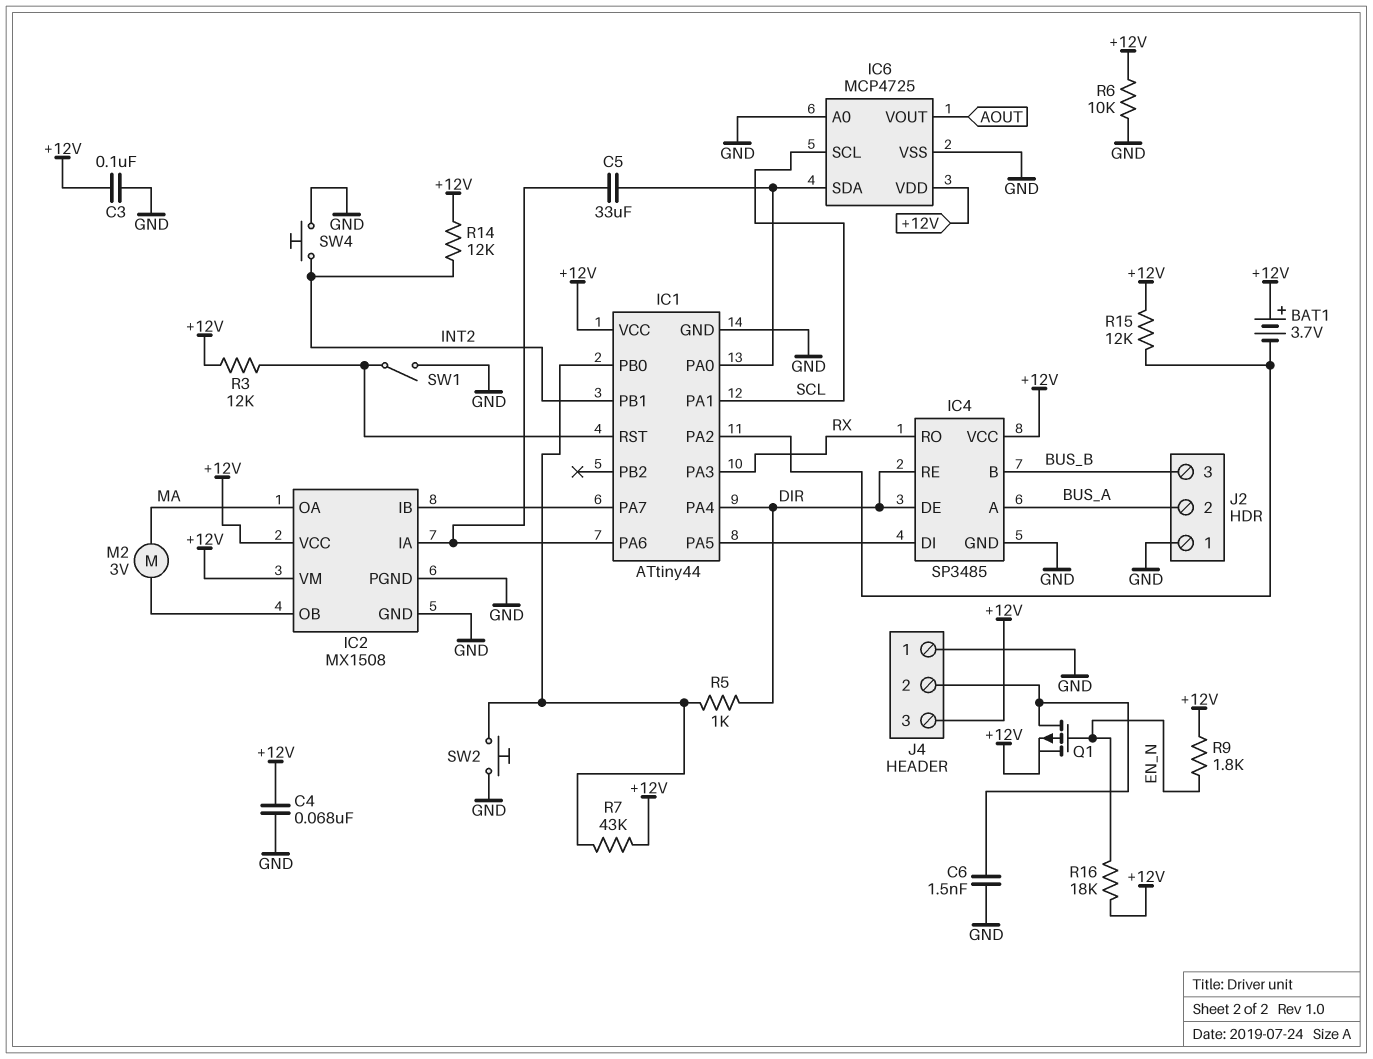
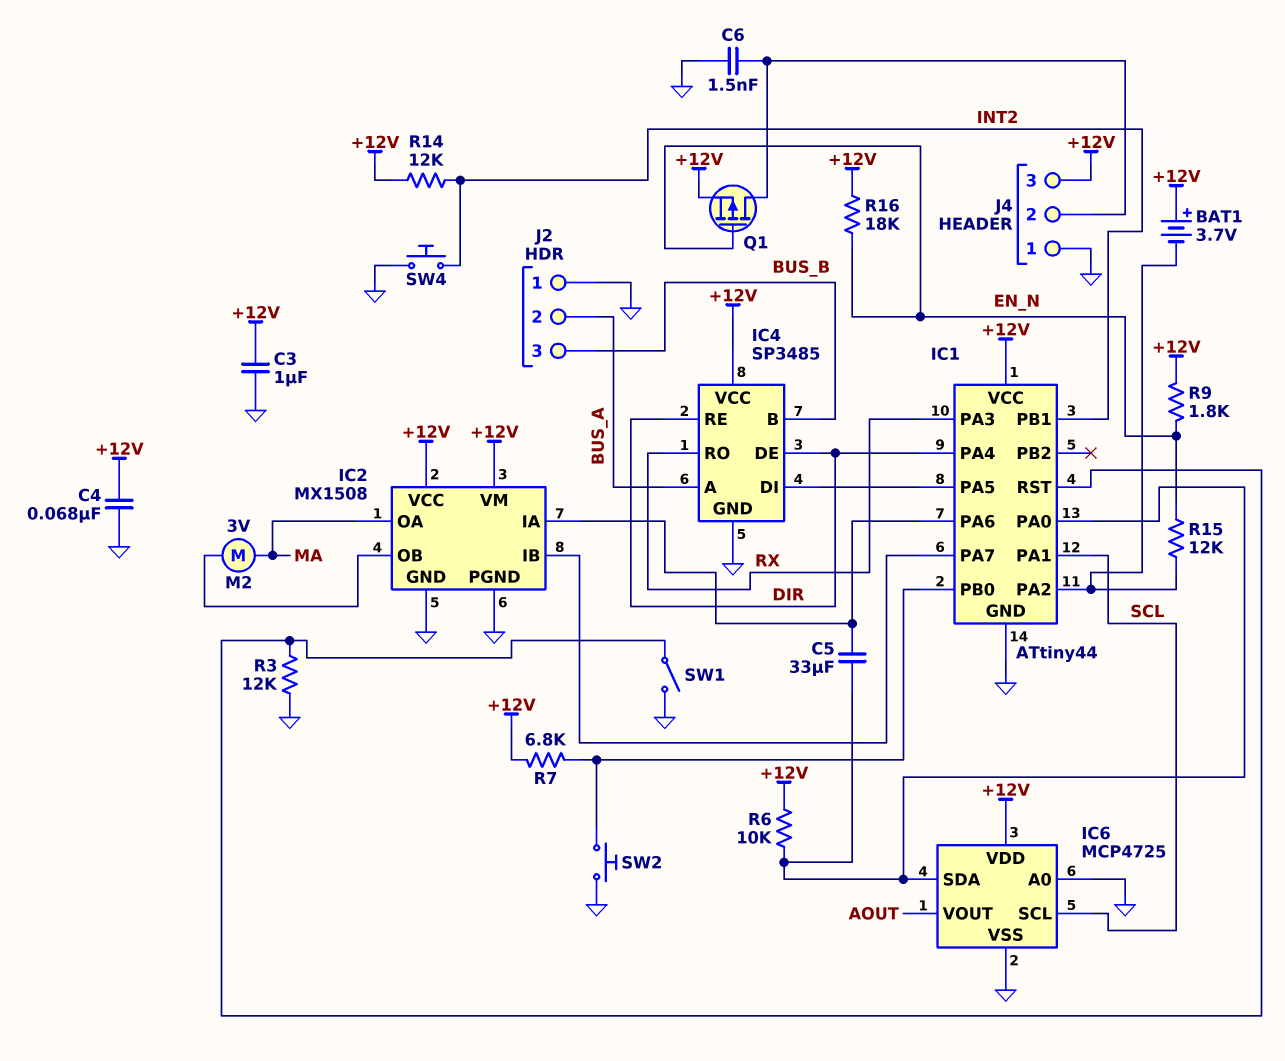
C3: 100nF (+12V, GND) -> 1uF (+12V, GND)
R3: 12k (+12V, IC1/RST) -> 12k (GND, IC1/RST)
R5: 1k (DIR, IC1/PB0) -> none
R6: 10k (+12V, GND) -> 10k (+12V, IC1/PA0)
R7: 43k (+12V, IC1/PB0) -> 6.8k (+12V, IC1/PB0)
R15: 12k (+12V, IC1/PA2) -> 12k (EN_N, IC1/PA2)

